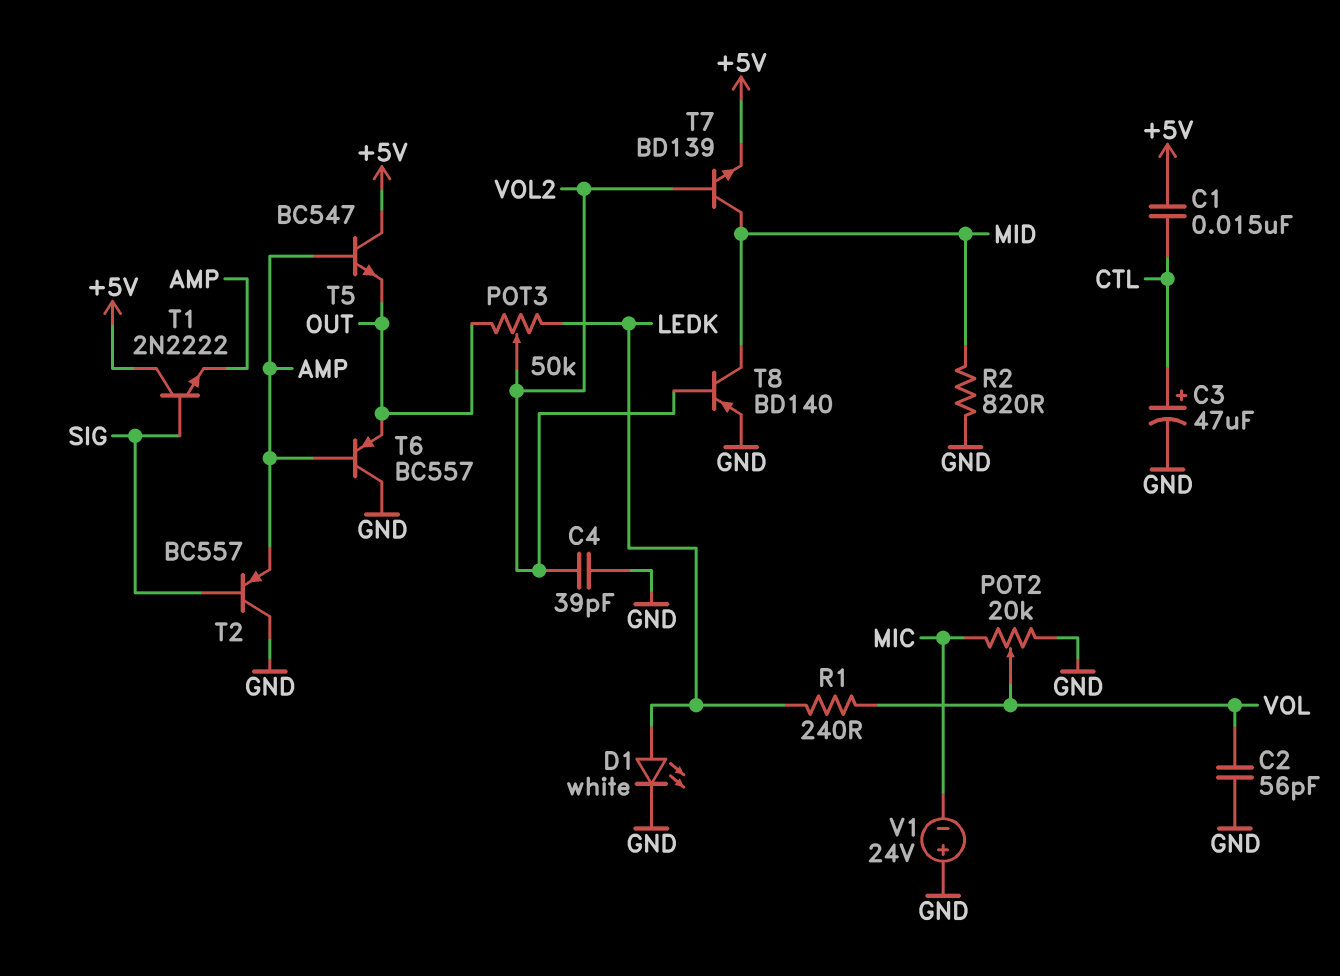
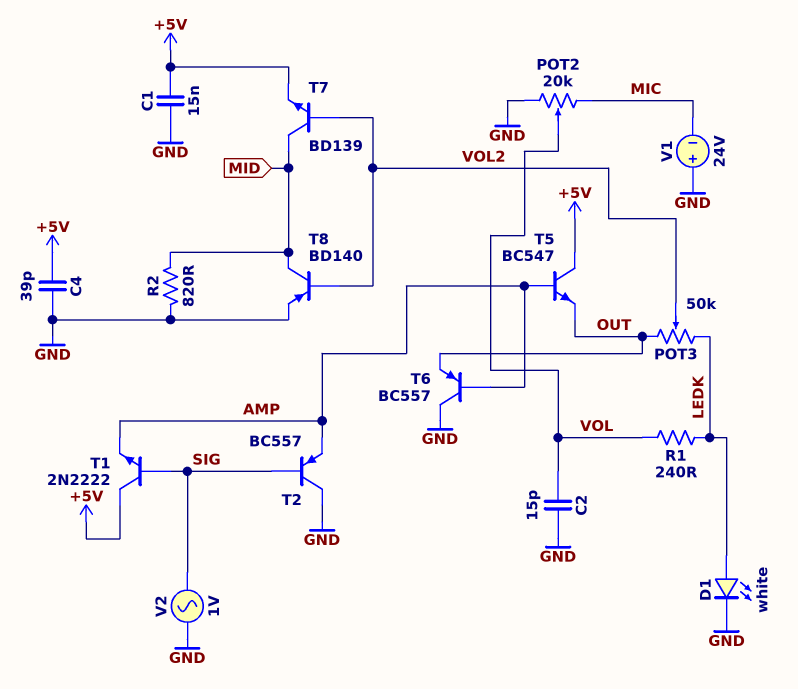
C1: 15nF (+5V, CTL) -> 15nF (+5V, GND)
C2: 56pF (GND, VOL) -> 15pF (GND, VOL)
C3: 47uF (plus CTL, minus GND) -> none
C4: 39pF (GND, VOL2) -> 39pF (+5V, GND)
V2: none -> AC 1V (GND, SIG)

